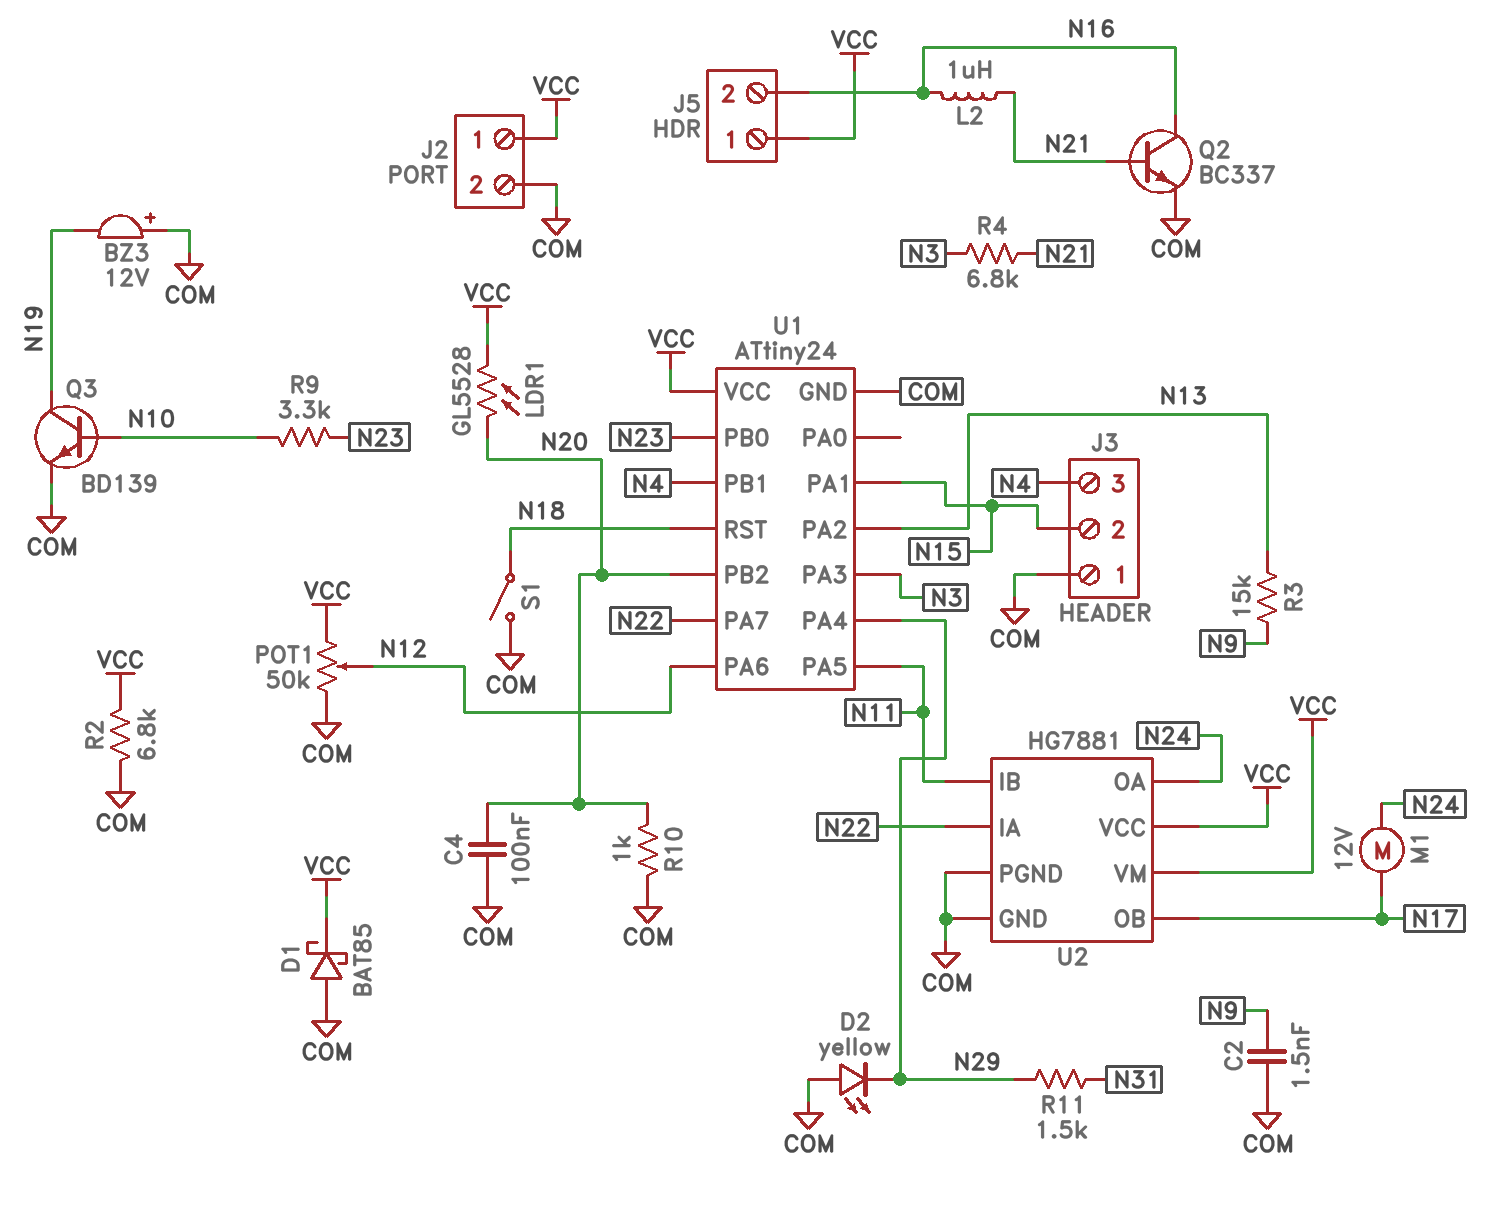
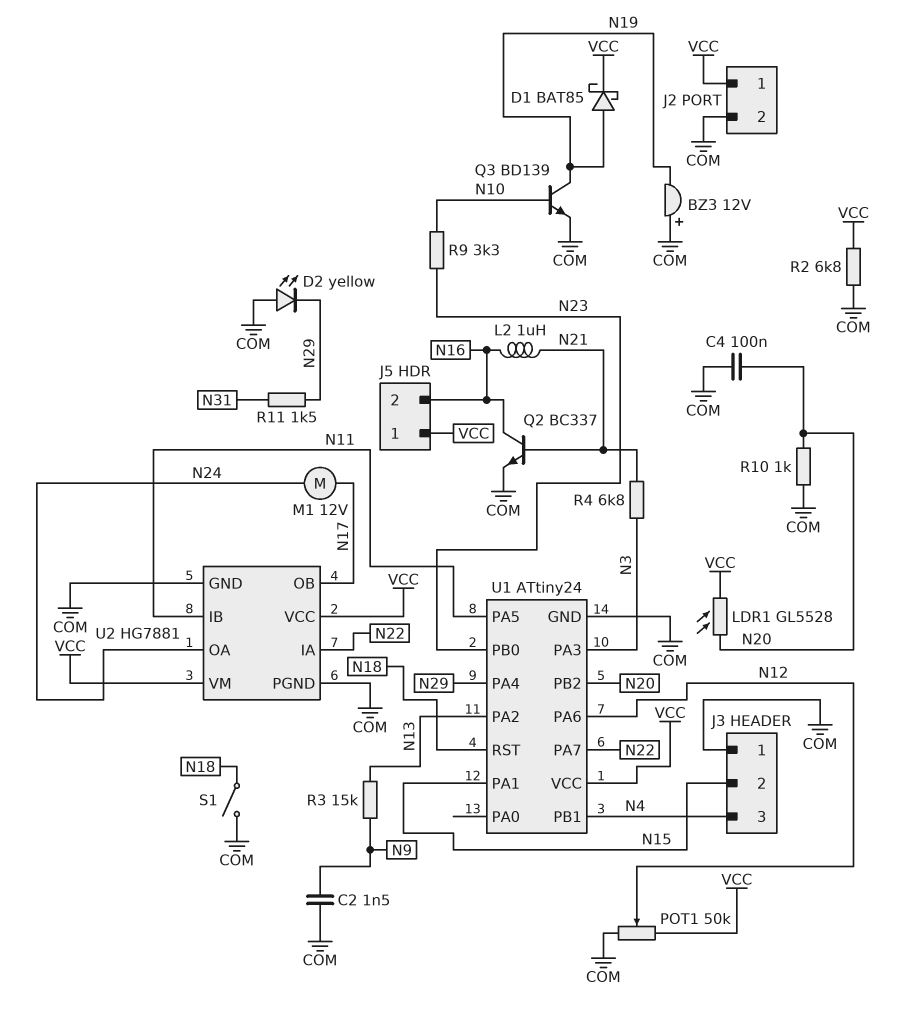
D1: schottky BAT85 (A COM, K VCC) -> schottky BAT85 (A N19, K VCC)

